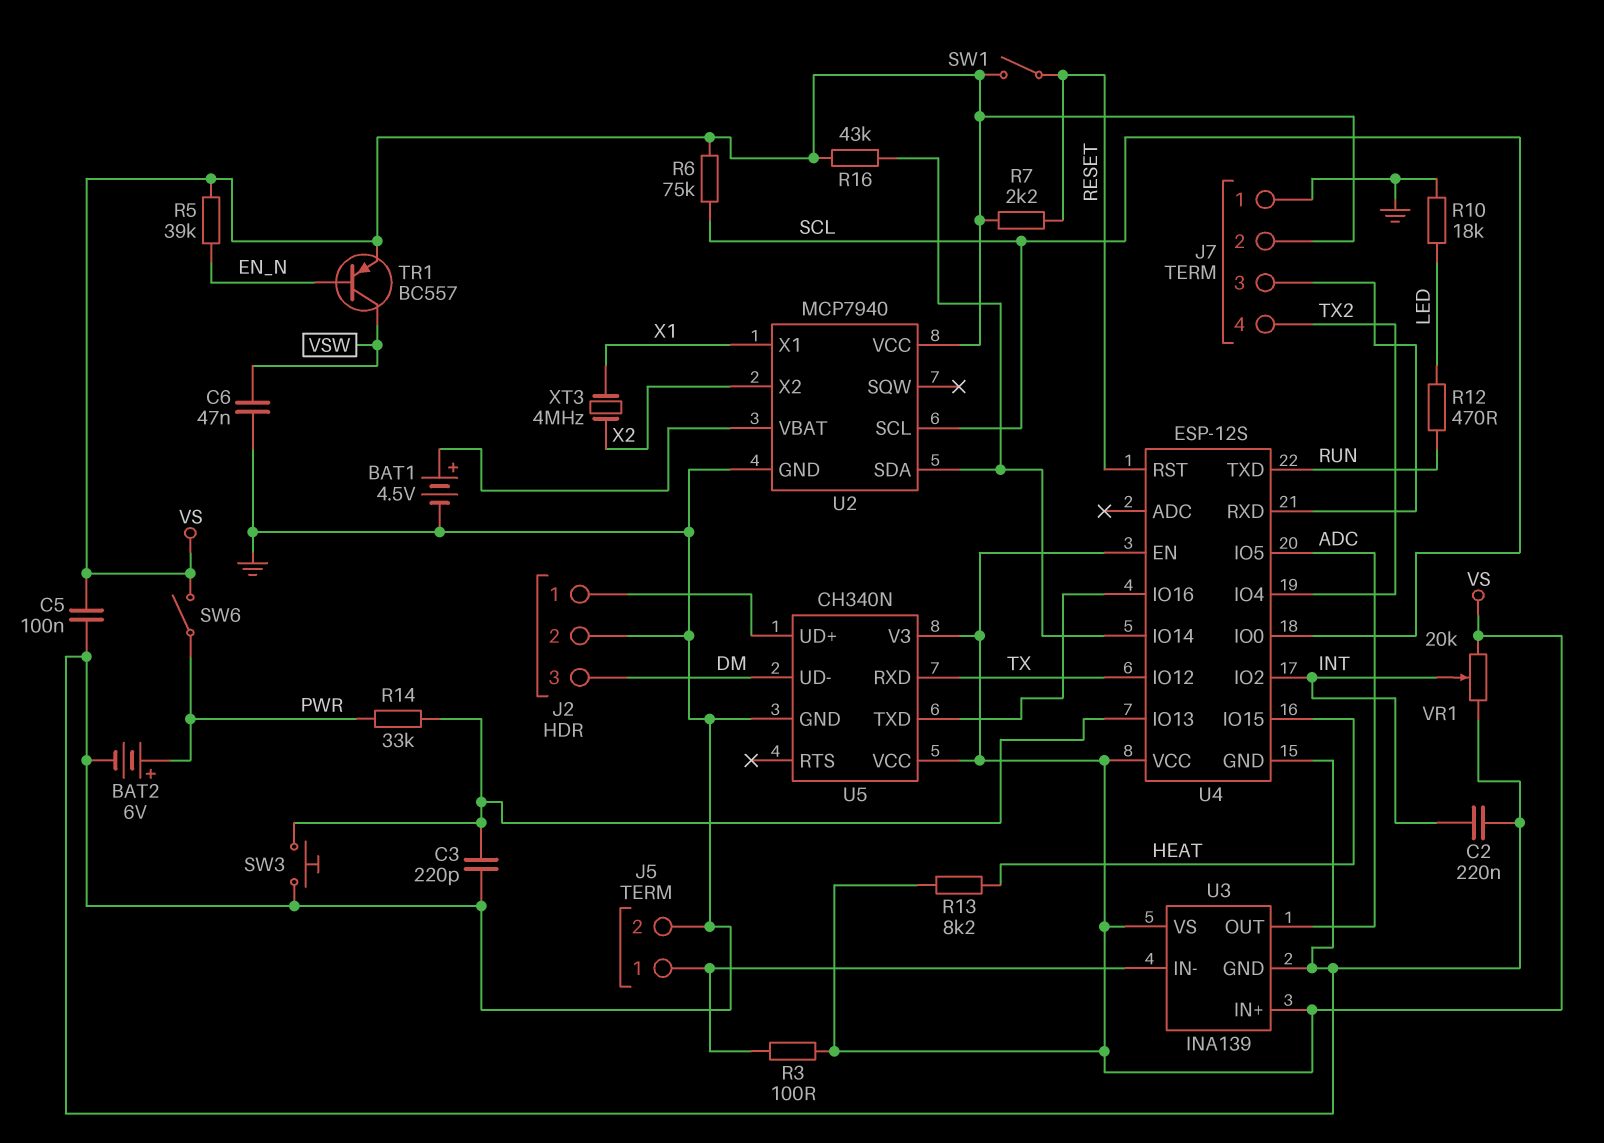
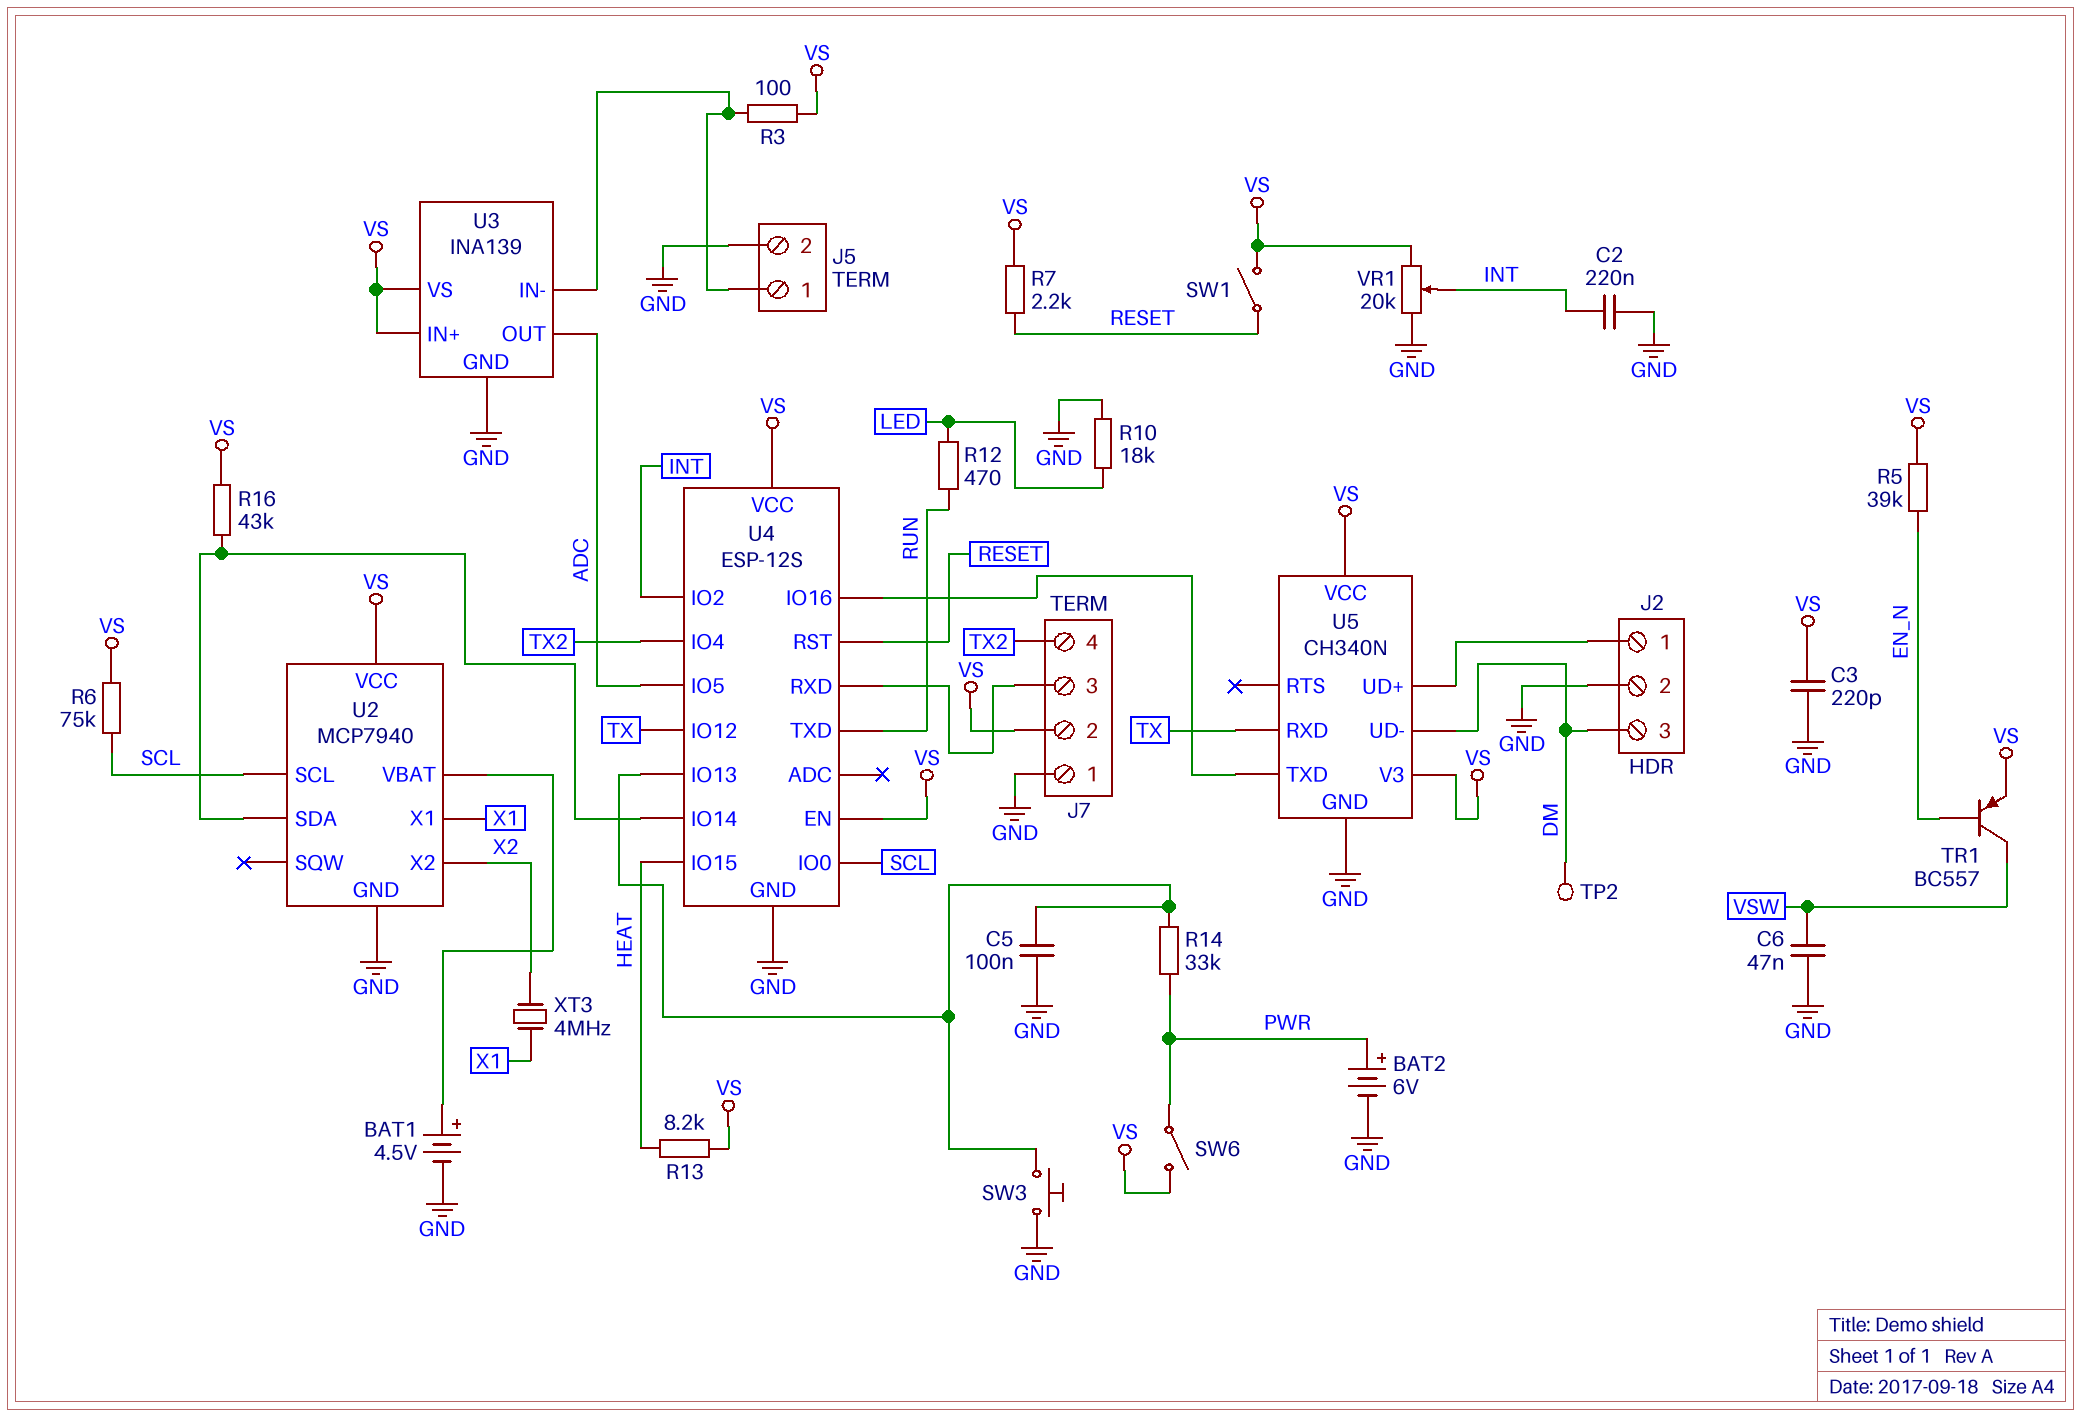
C3: 220pF (GND, U4/IO13) -> 220pF (GND, VS)
C5: 100nF (GND, VS) -> 100nF (GND, U4/IO13)
TP2: none -> test point (DM)

